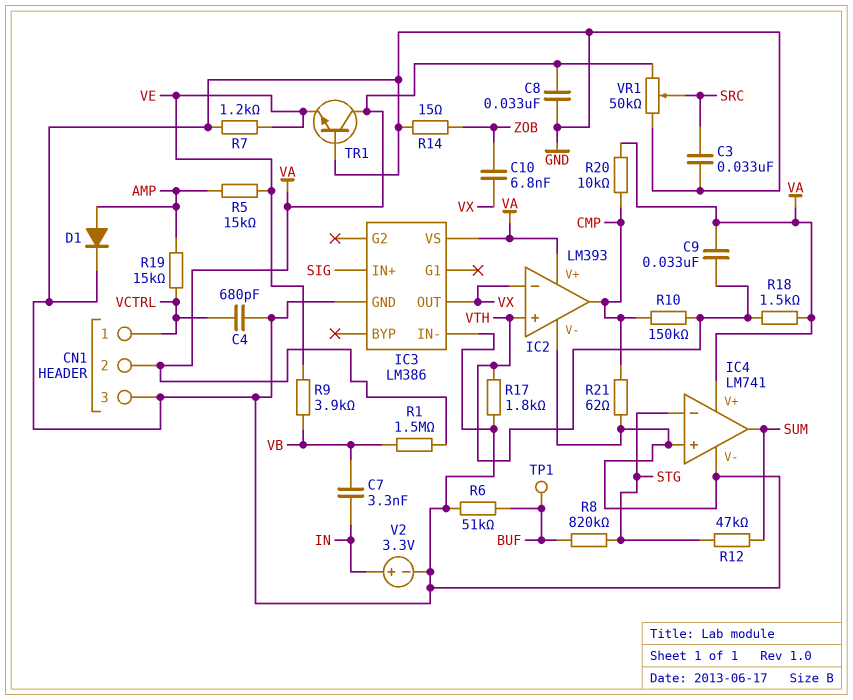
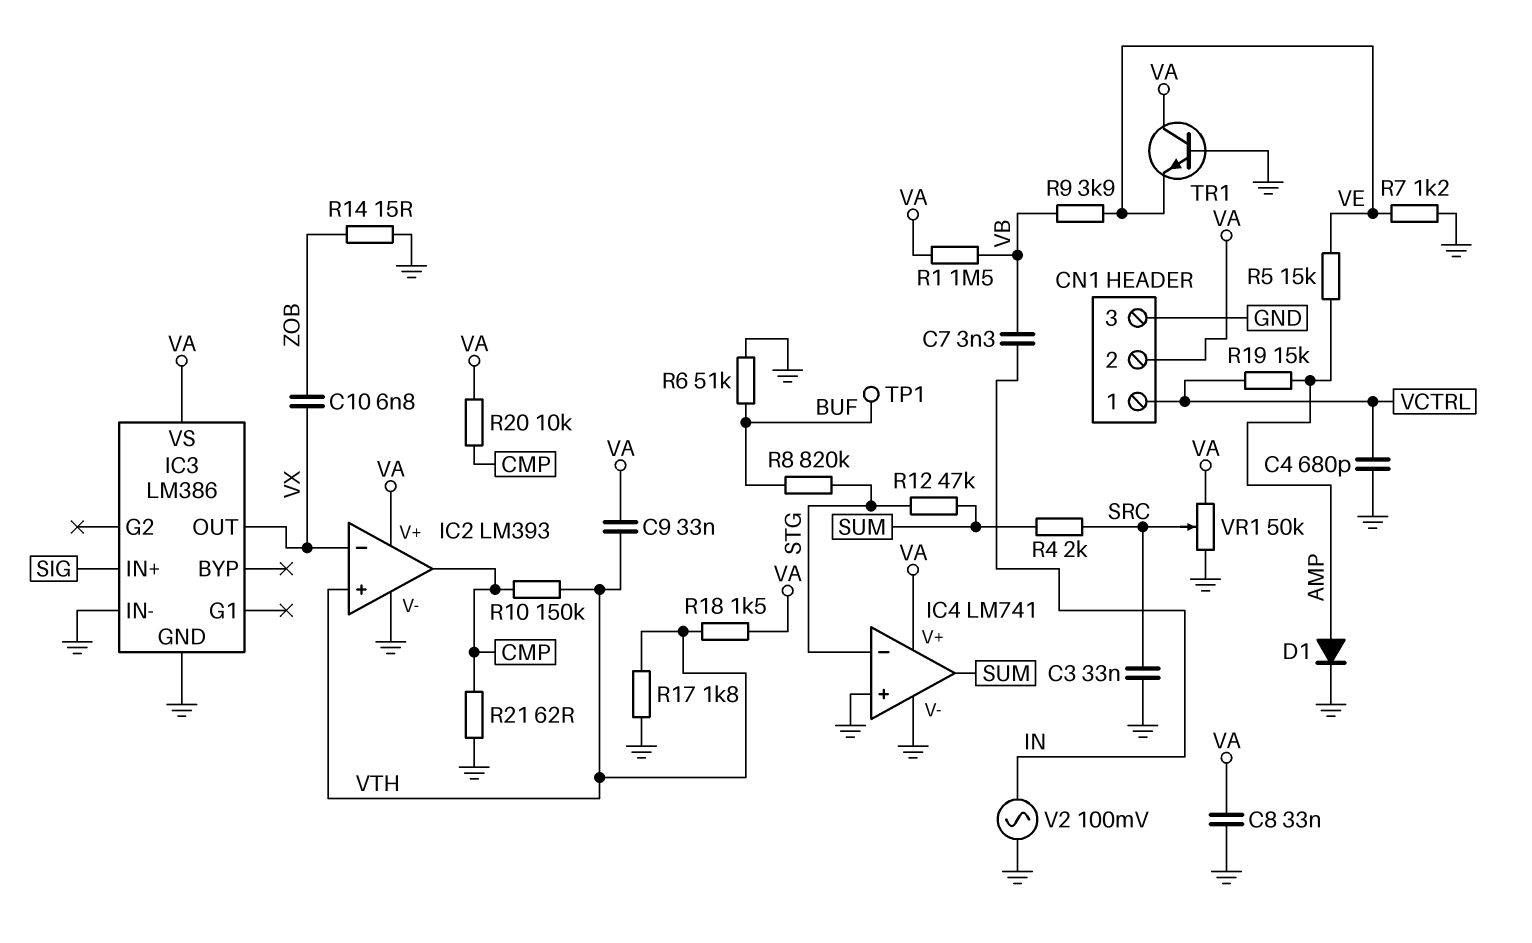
R4: none -> 2k (SRC, SUM)
V2: 3.3V (plus IN, minus GND) -> AC 100mV (GND, IN)

